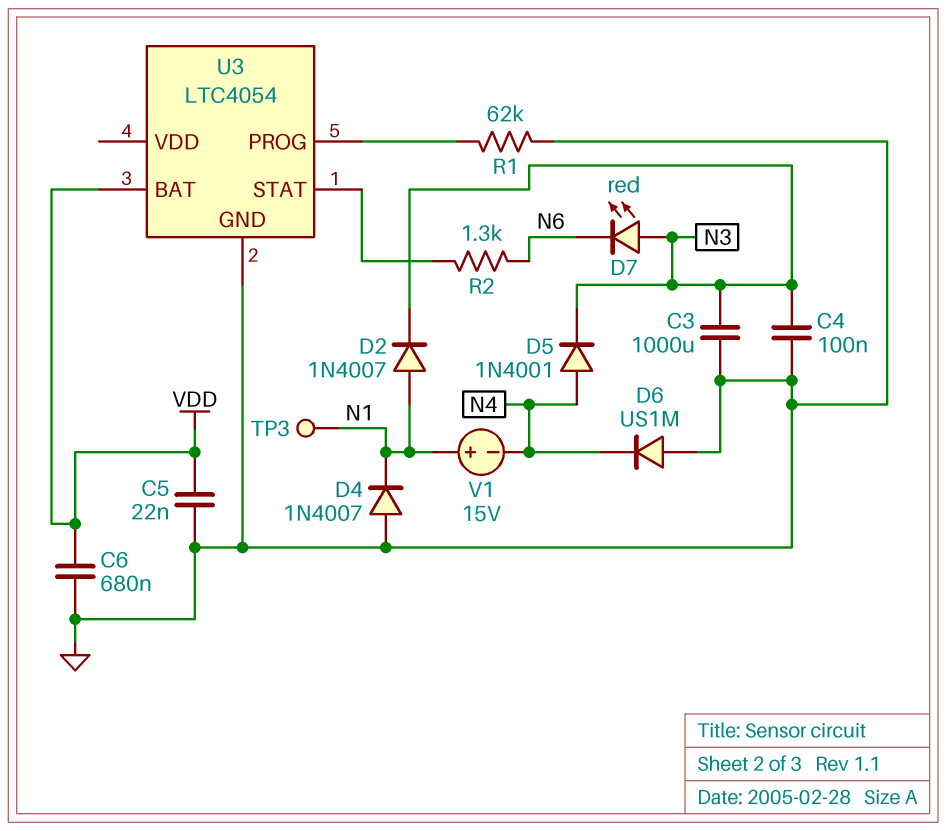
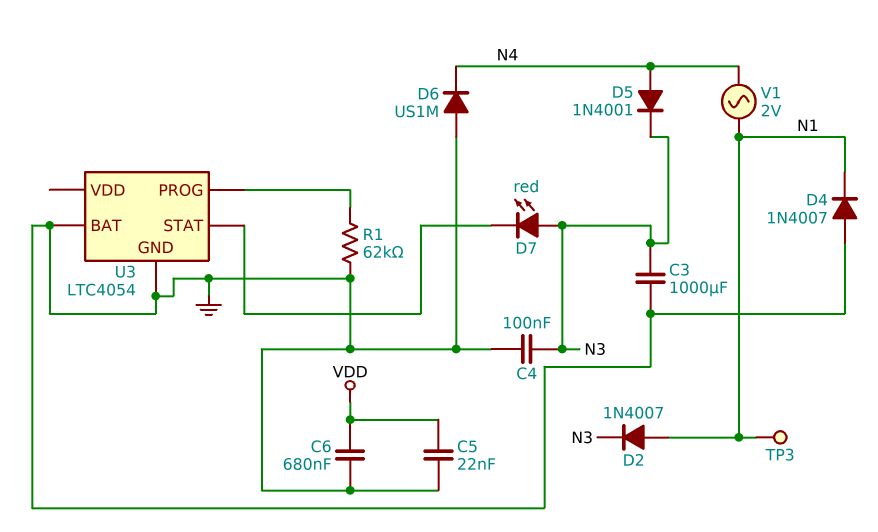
D7: LED red (A N3, K N6) -> LED red (A N3, K U3/STAT)
R2: 1.3k (N6, U3/STAT) -> none
U3 pin BAT: VDD -> GND
V1: 15V (plus N1, minus N4) -> AC 2V (N1, N4)

